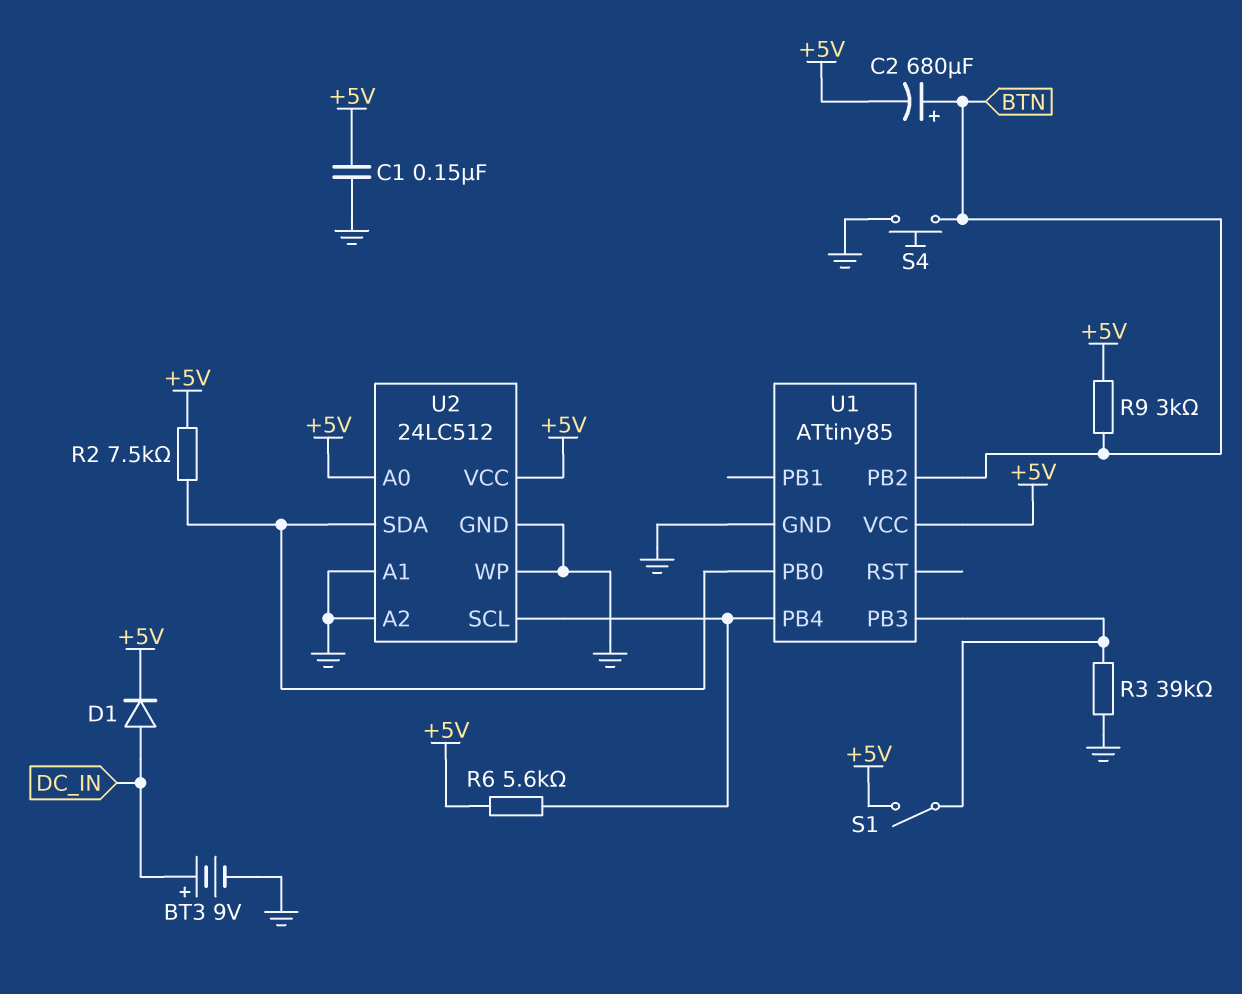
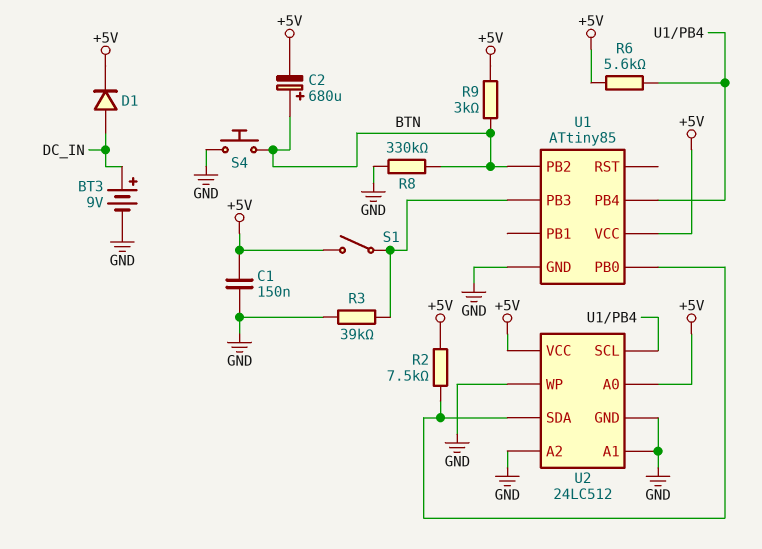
R8: none -> 330k (BTN, GND)

